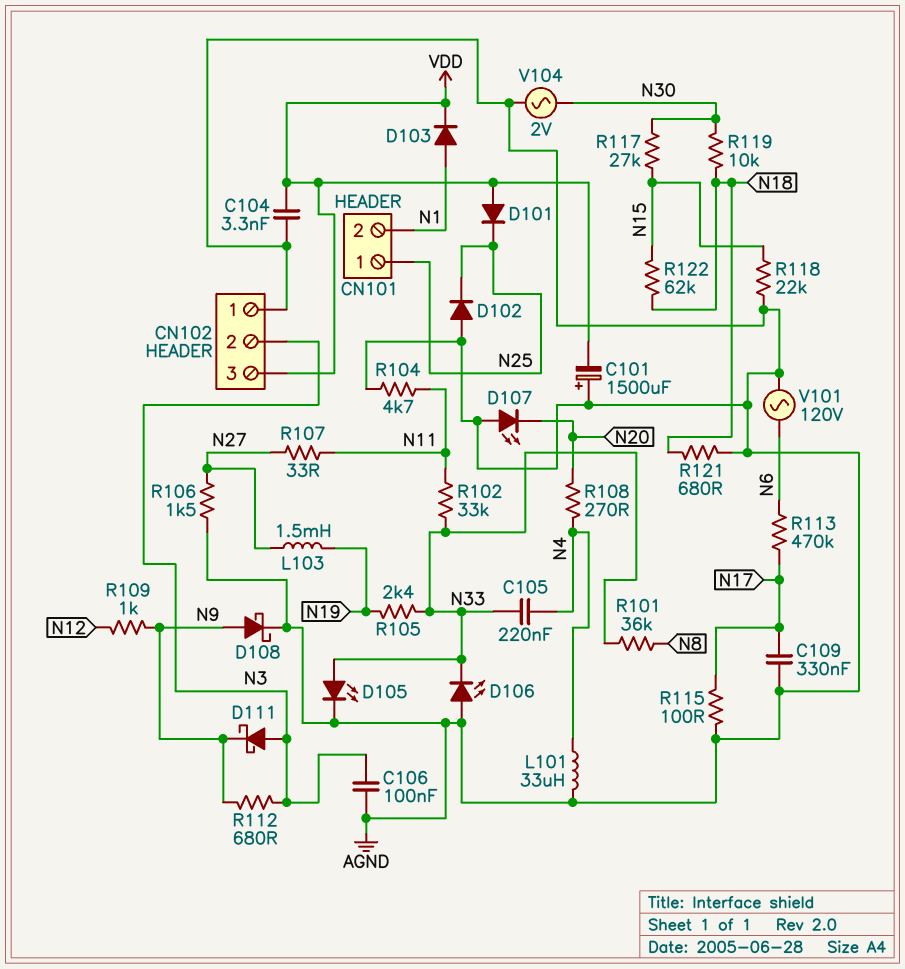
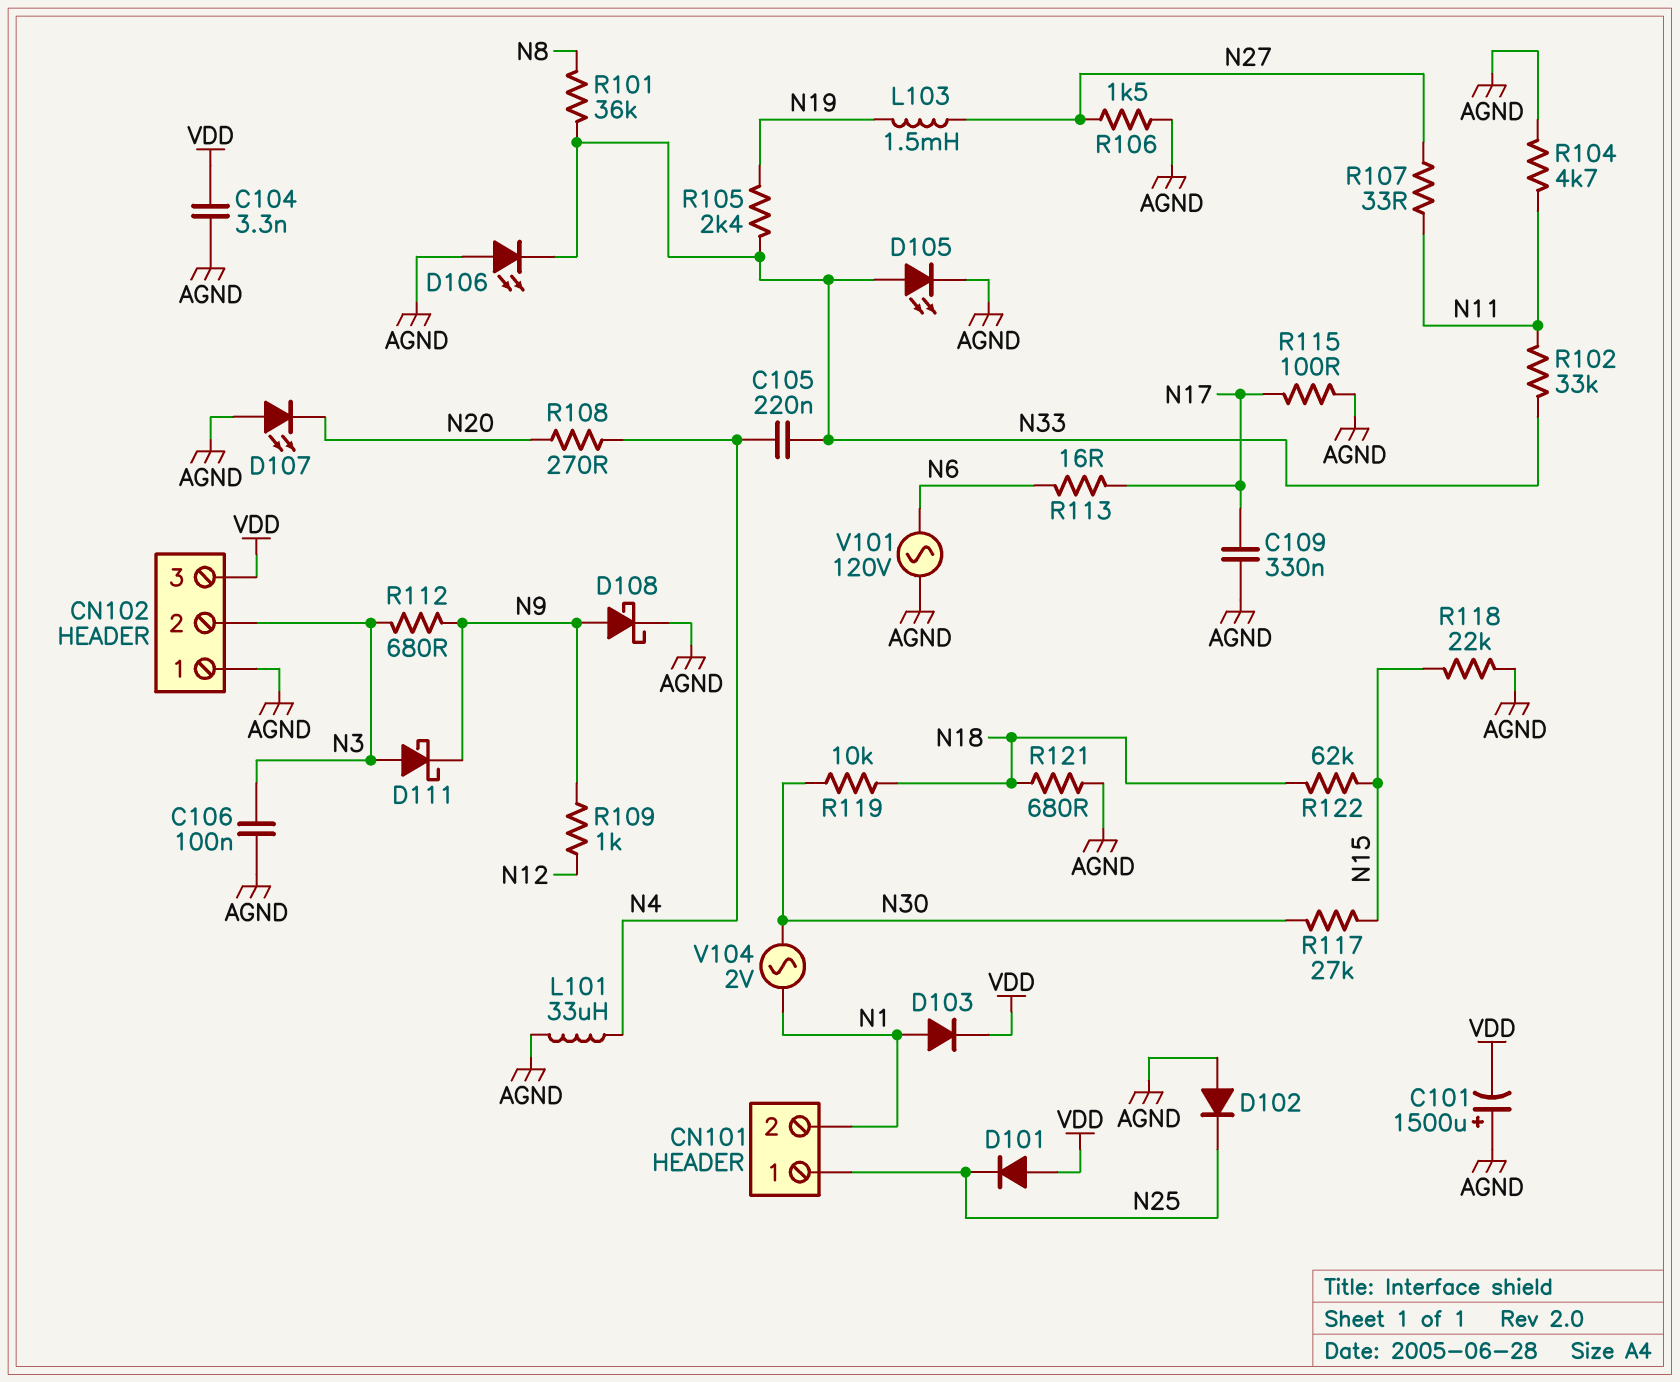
R113: 470k (N6, N17) -> 16 (N6, N17)
V104: AC 2V (AGND, N30) -> AC 2V (N1, N30)

